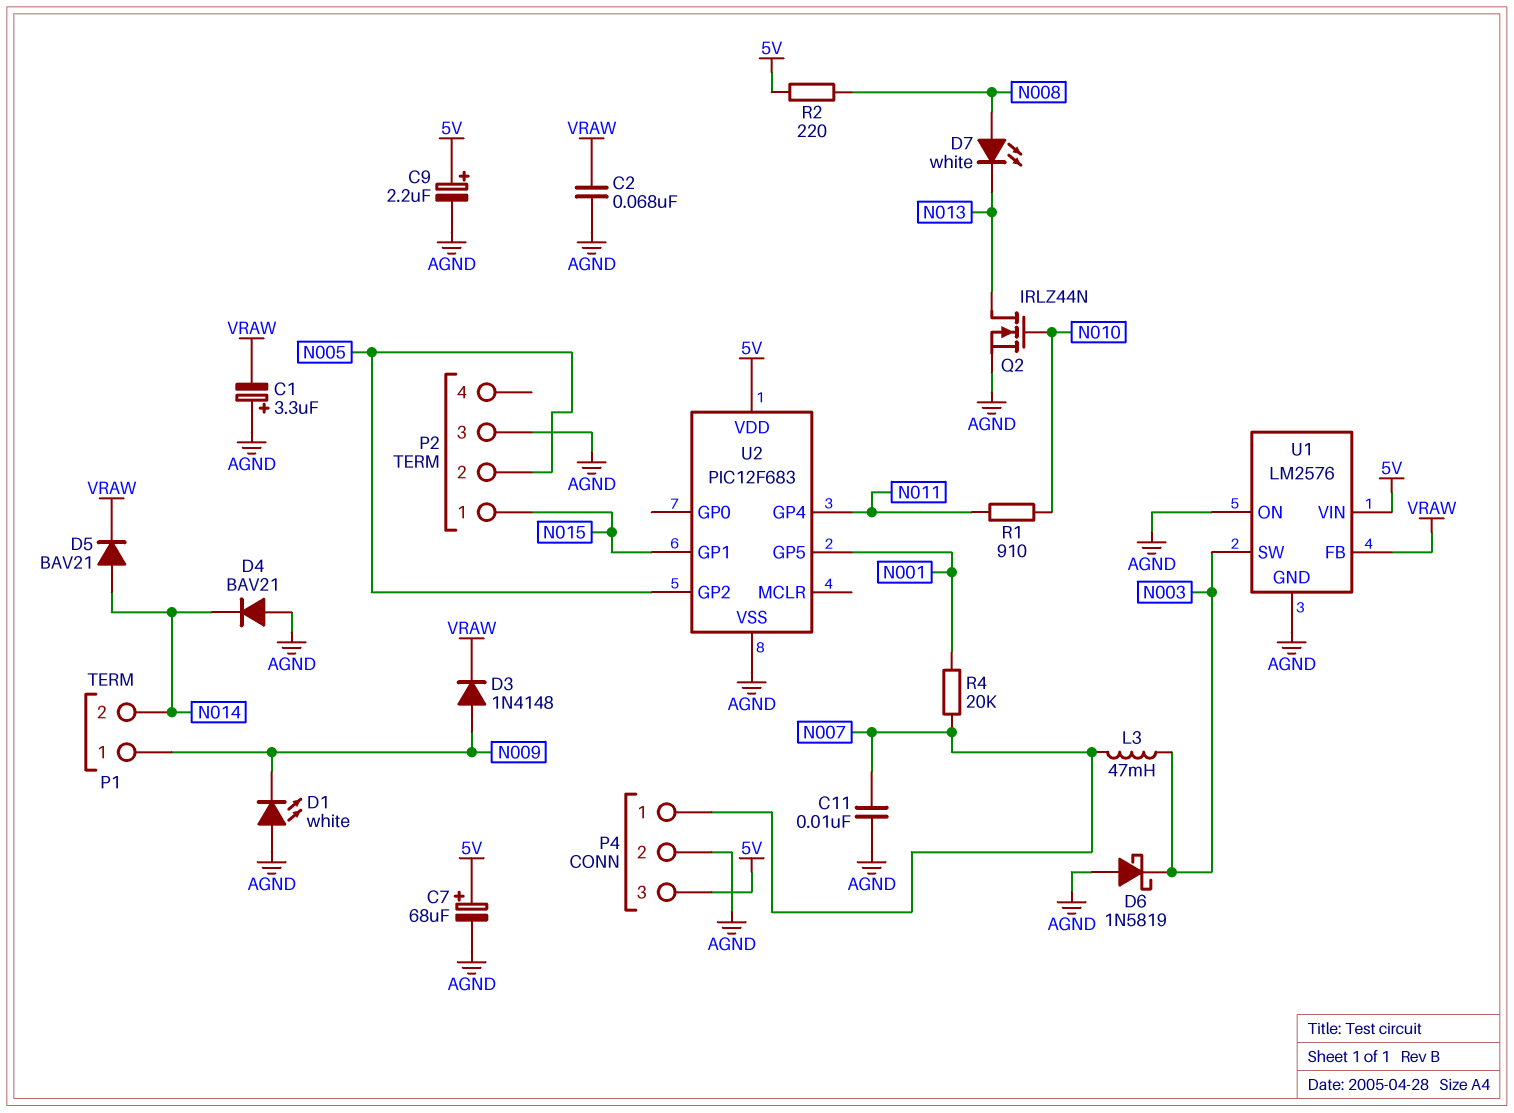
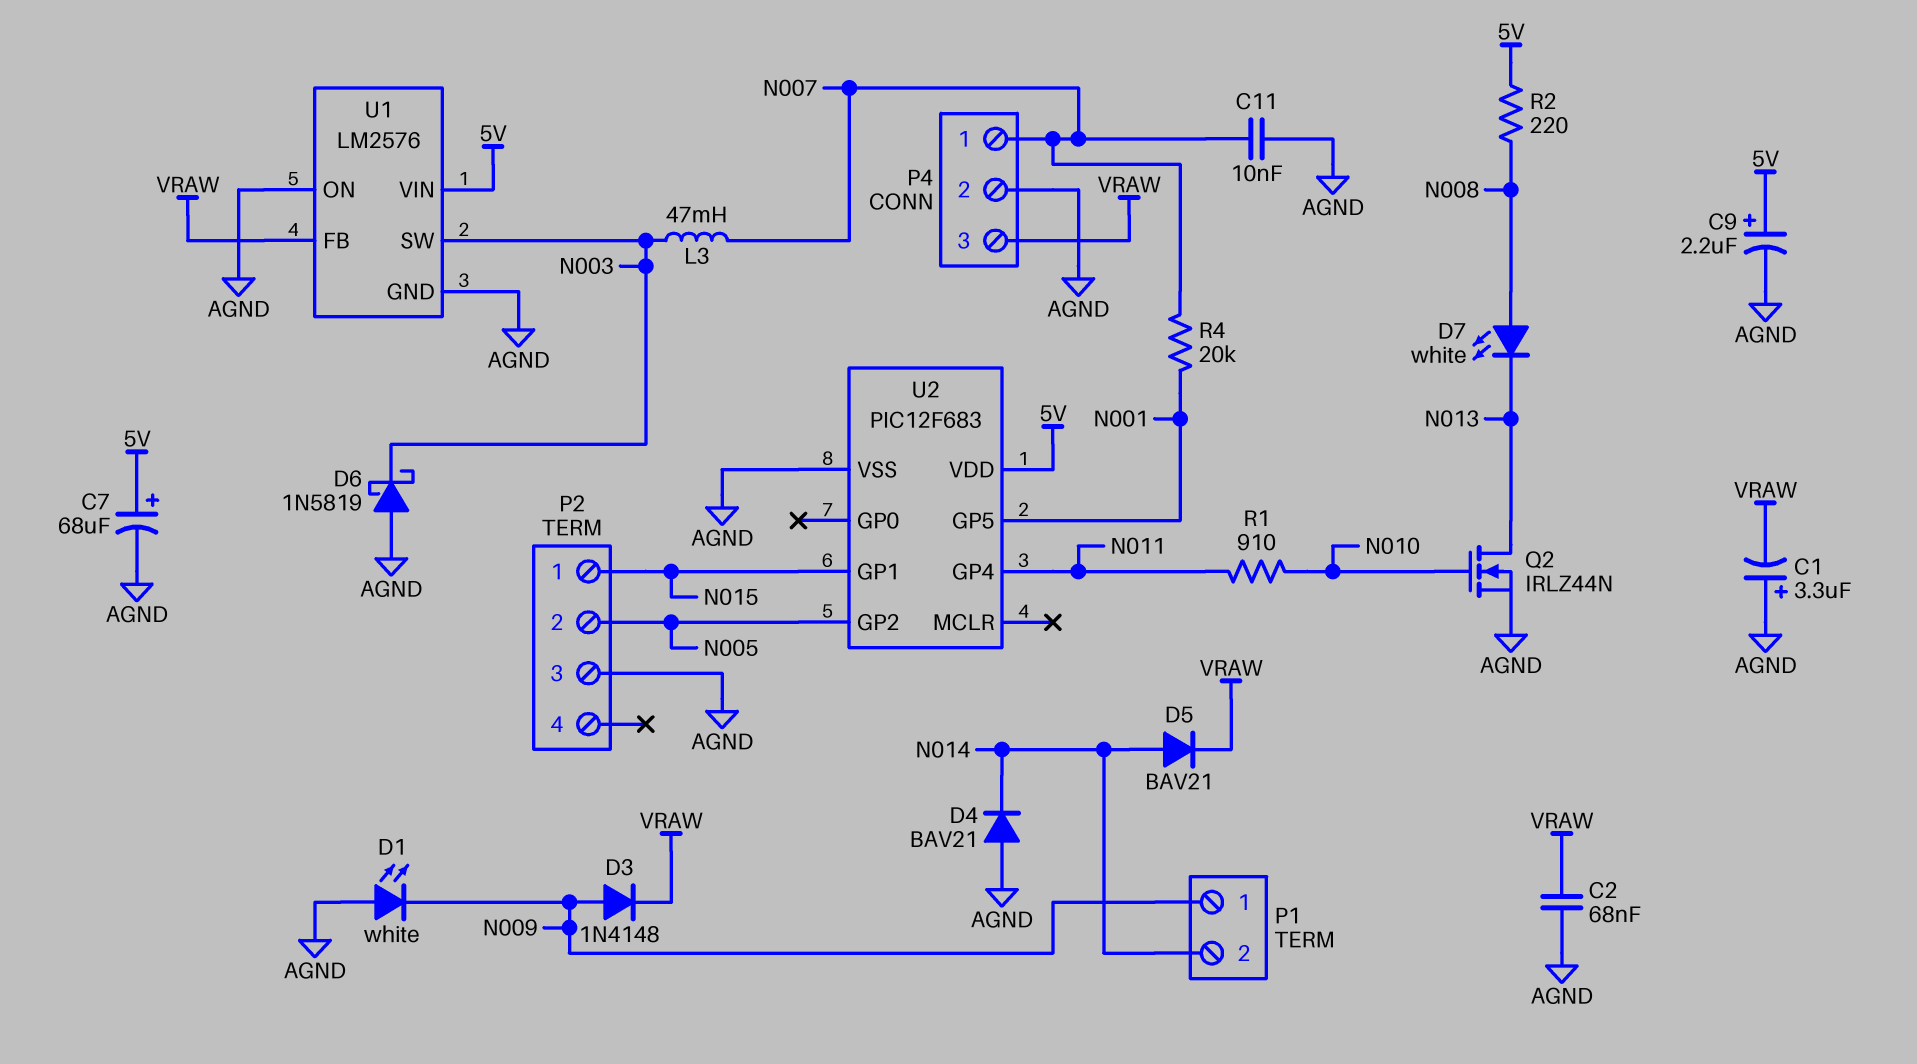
P4 pin 3: 5V -> VRAW

